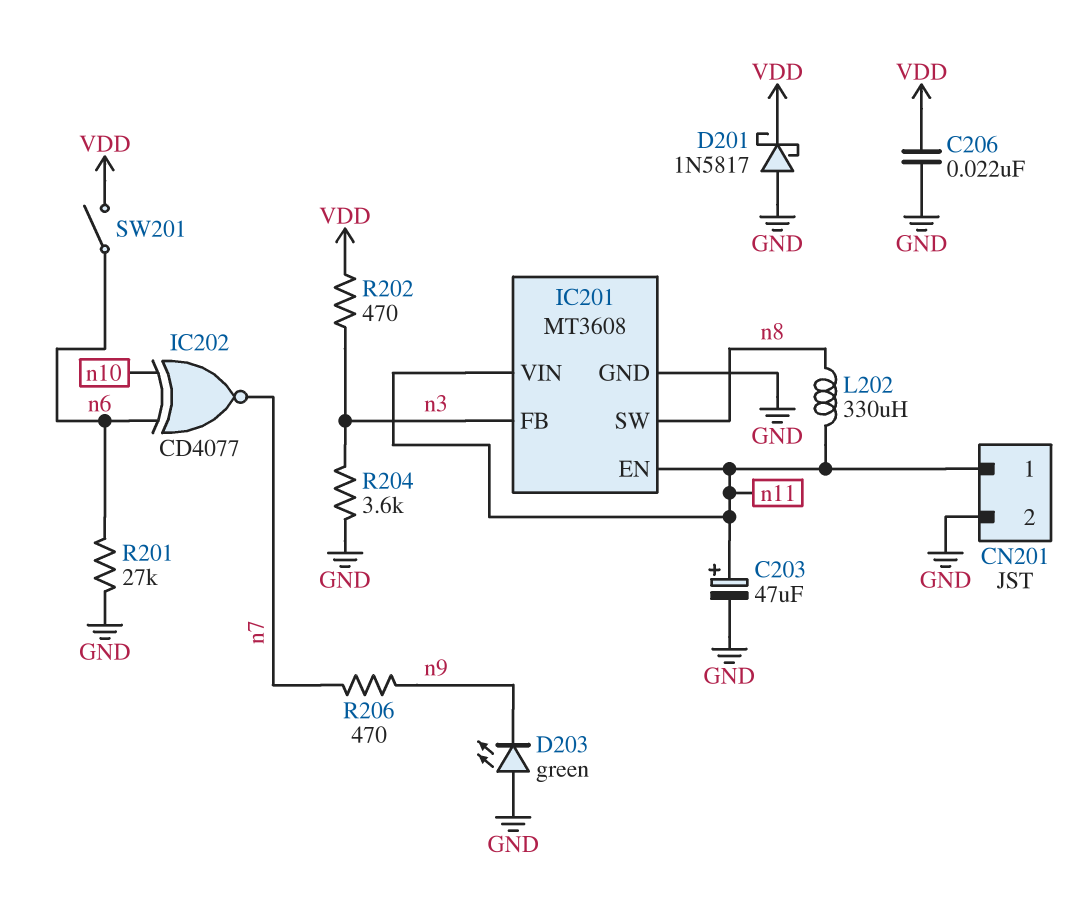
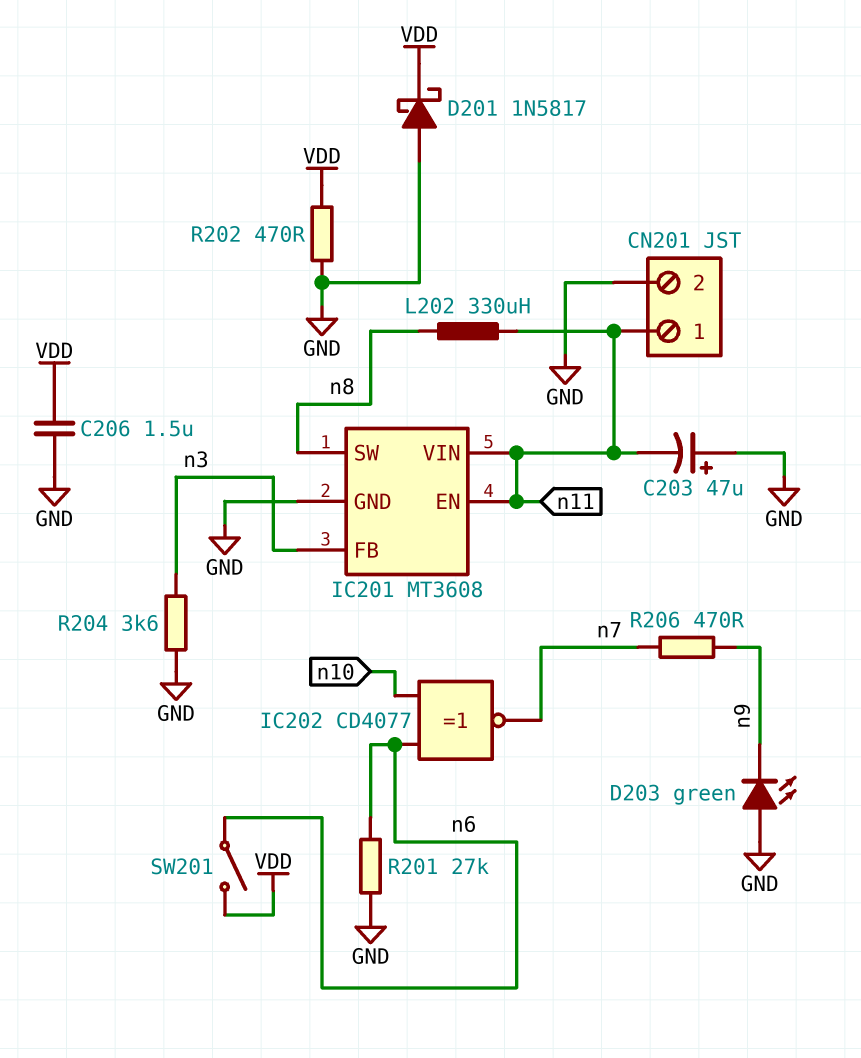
C203: 47uF (plus n11, minus GND) -> 47uF (plus GND, minus n11)
C206: 22nF (GND, VDD) -> 1.5uF (GND, VDD)
R202: 470 (VDD, n3) -> 470 (GND, VDD)

